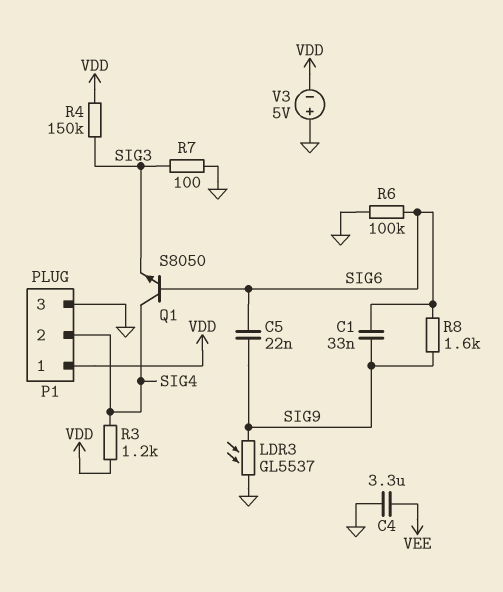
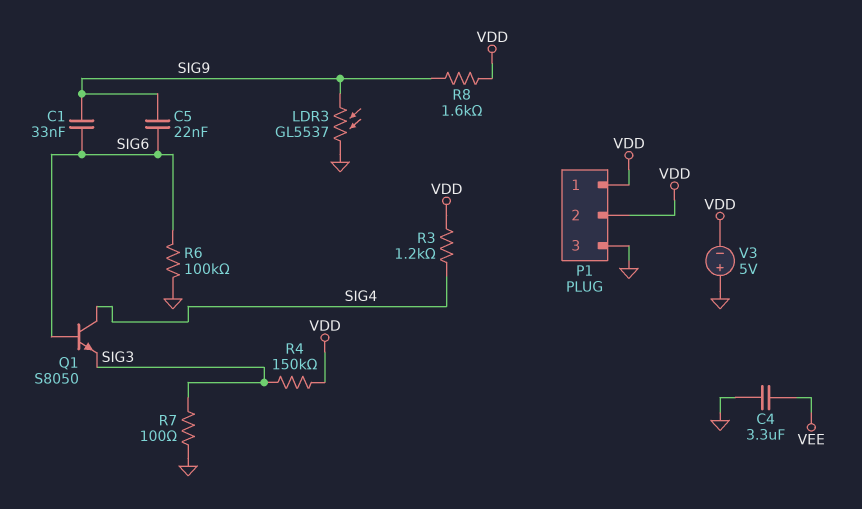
P1 pin 2: SIG4 -> VDD
R8: 1.6k (SIG6, SIG9) -> 1.6k (SIG9, VDD)

